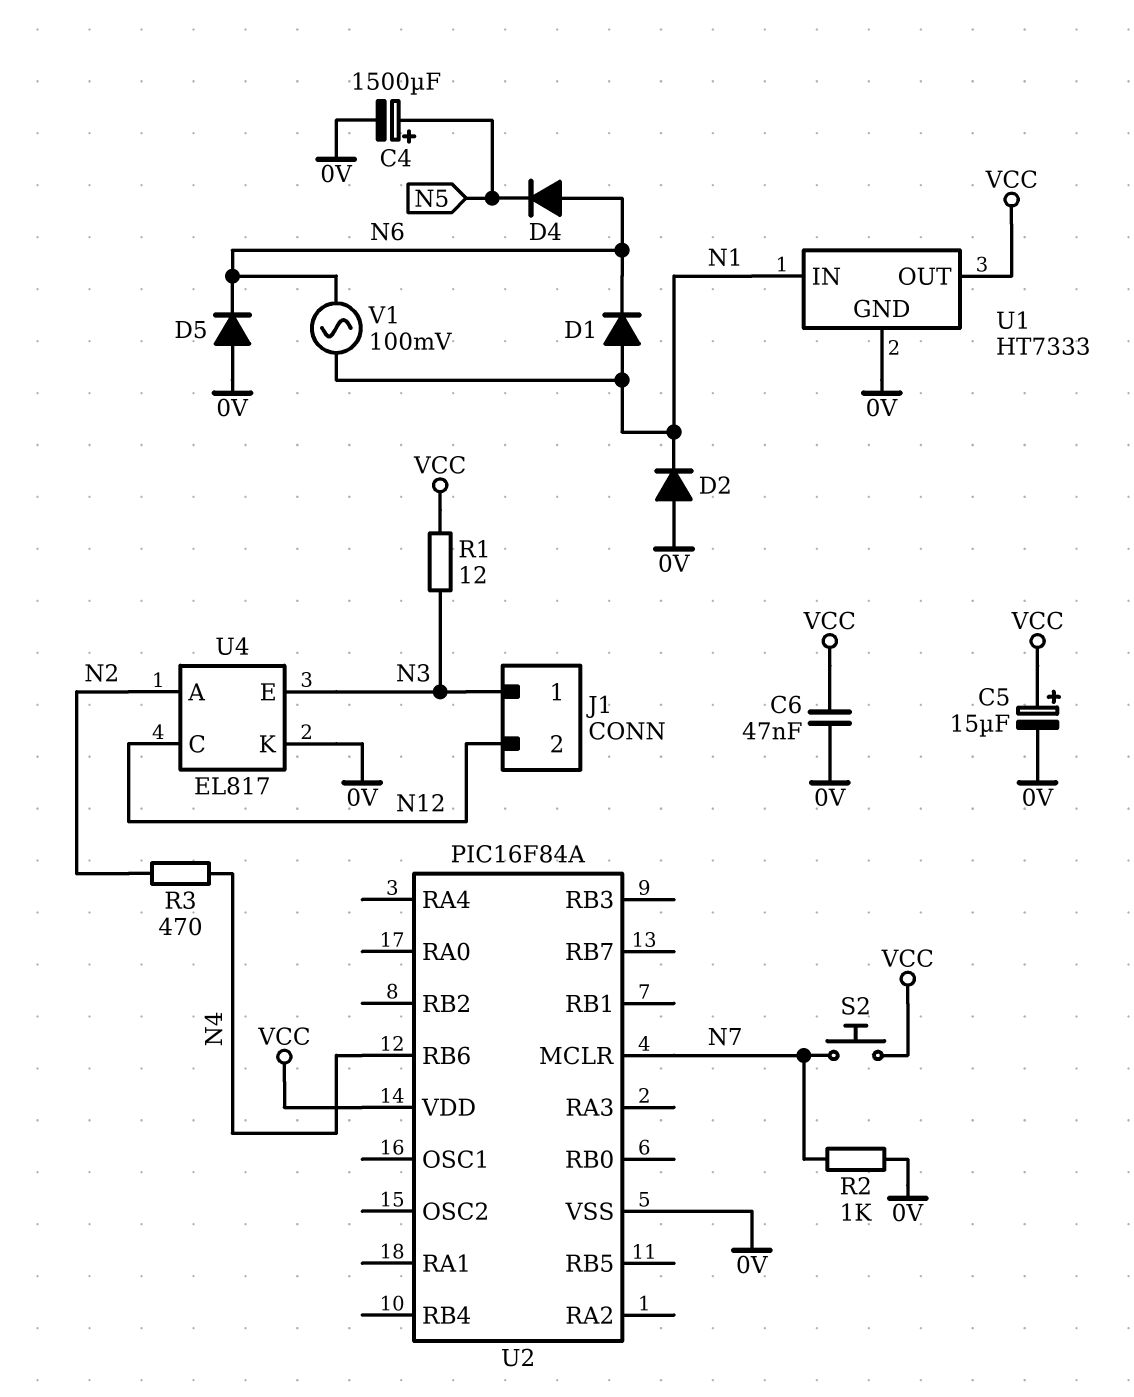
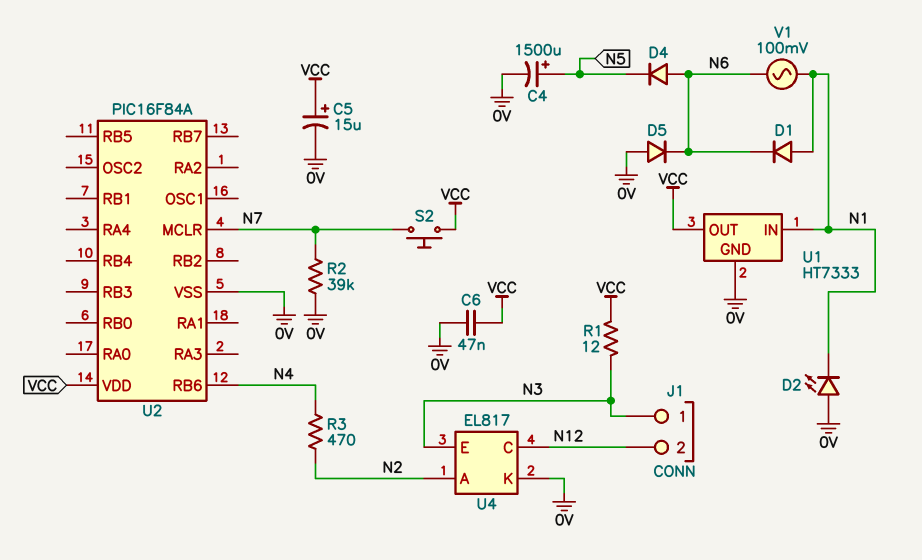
D2: diode (A 0V, K N1) -> LED (A 0V, K N1)
R2: 1k (0V, N7) -> 39k (0V, N7)

